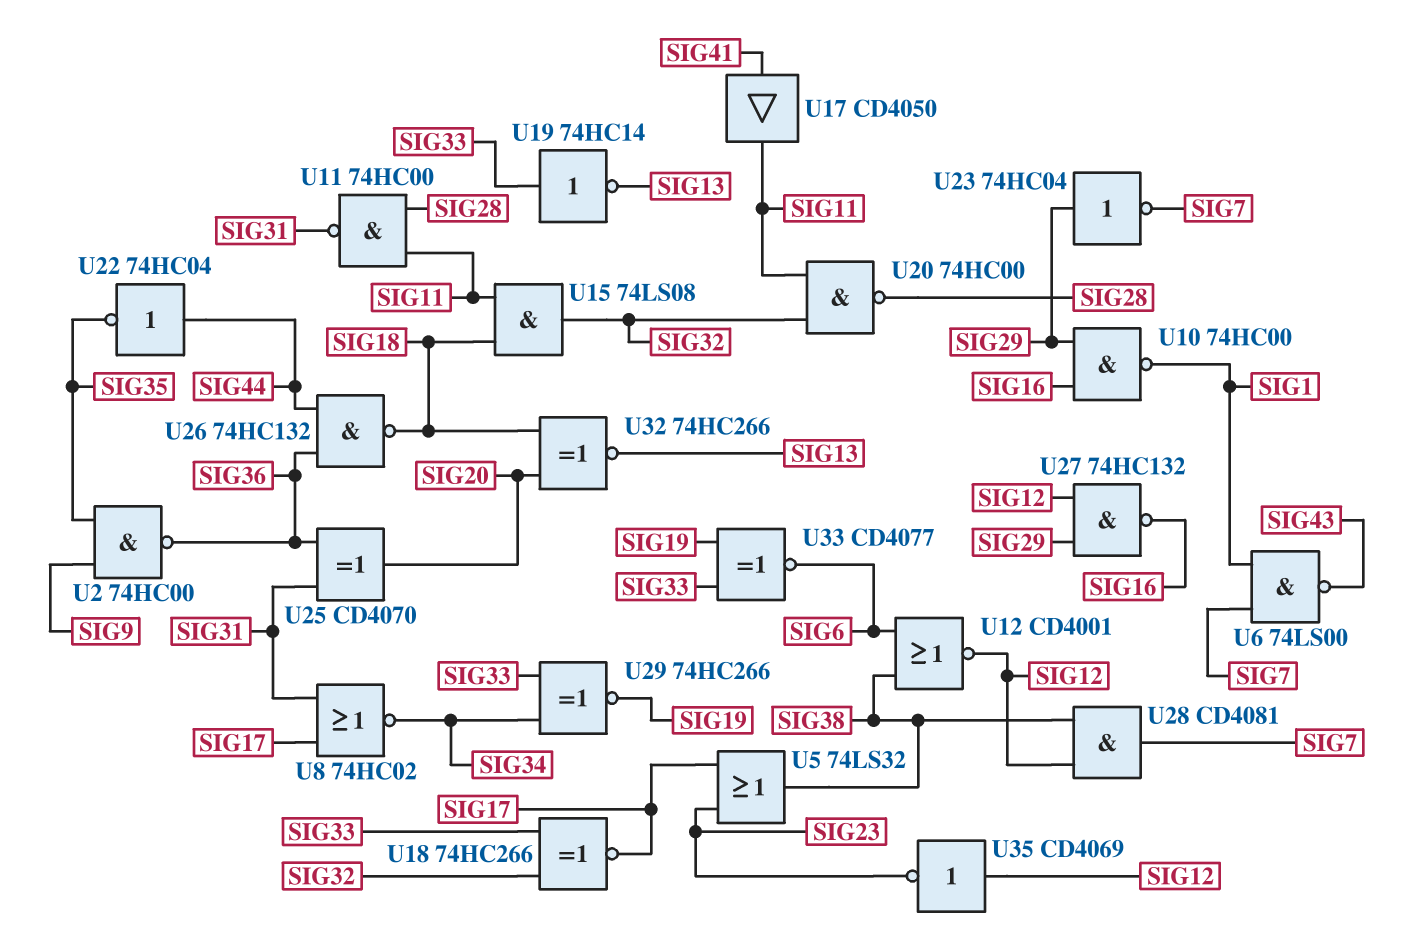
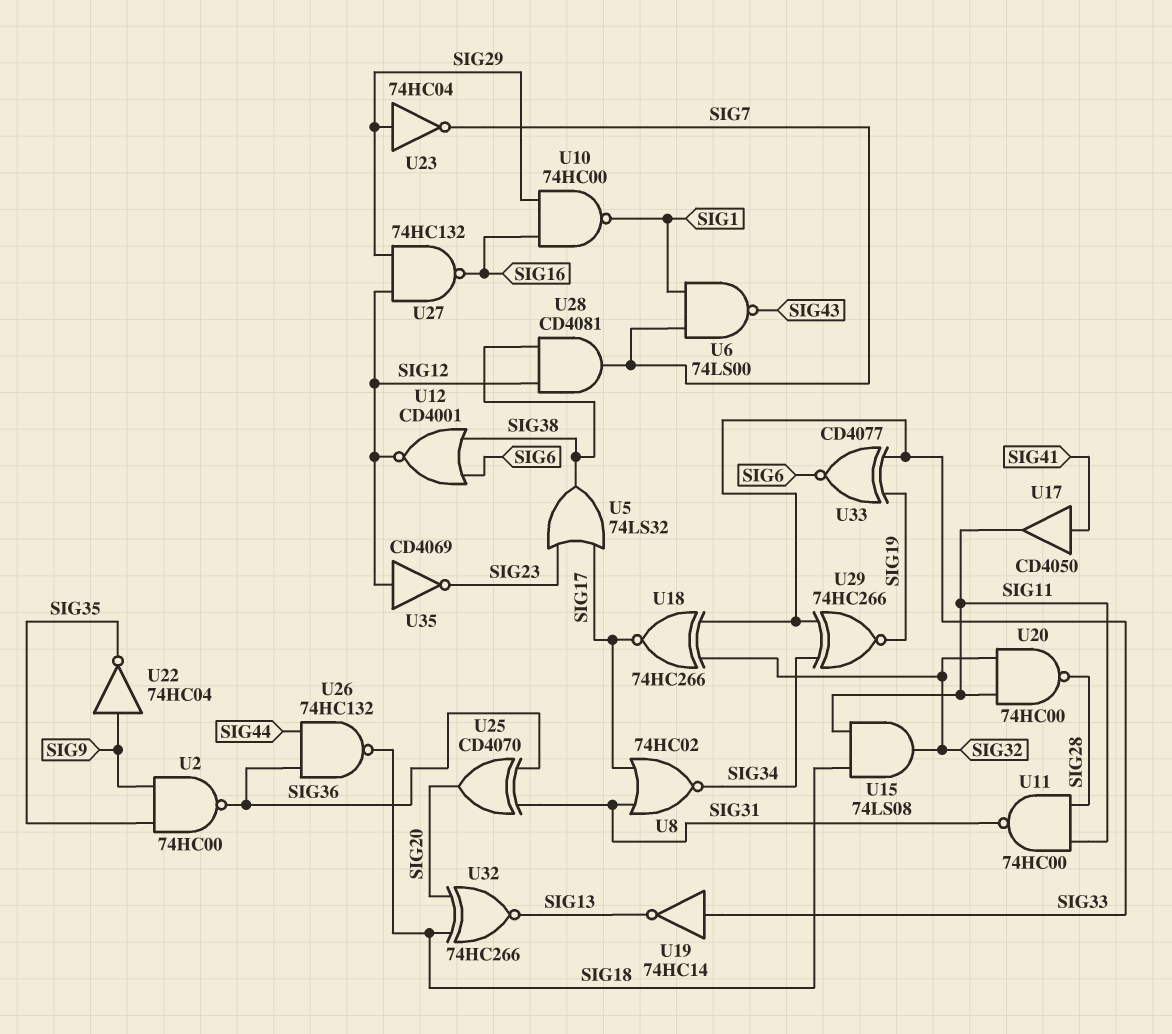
U22: NOT 74HC04 (in SIG44, out SIG35) -> NOT 74HC04 (in SIG9, out SIG35)

